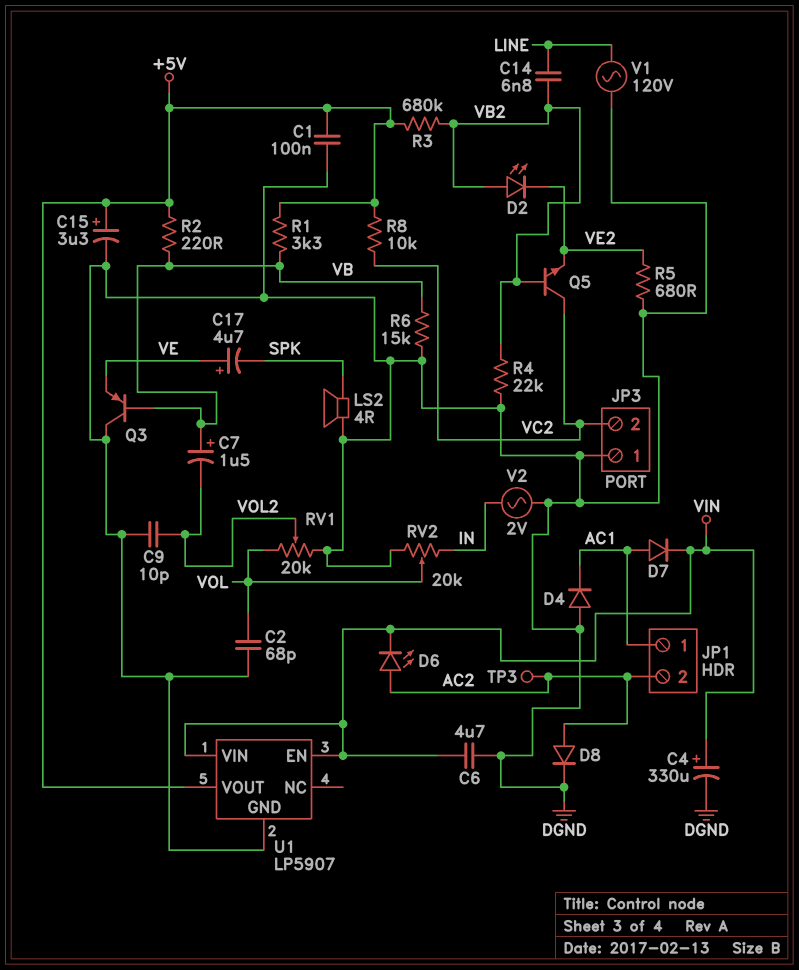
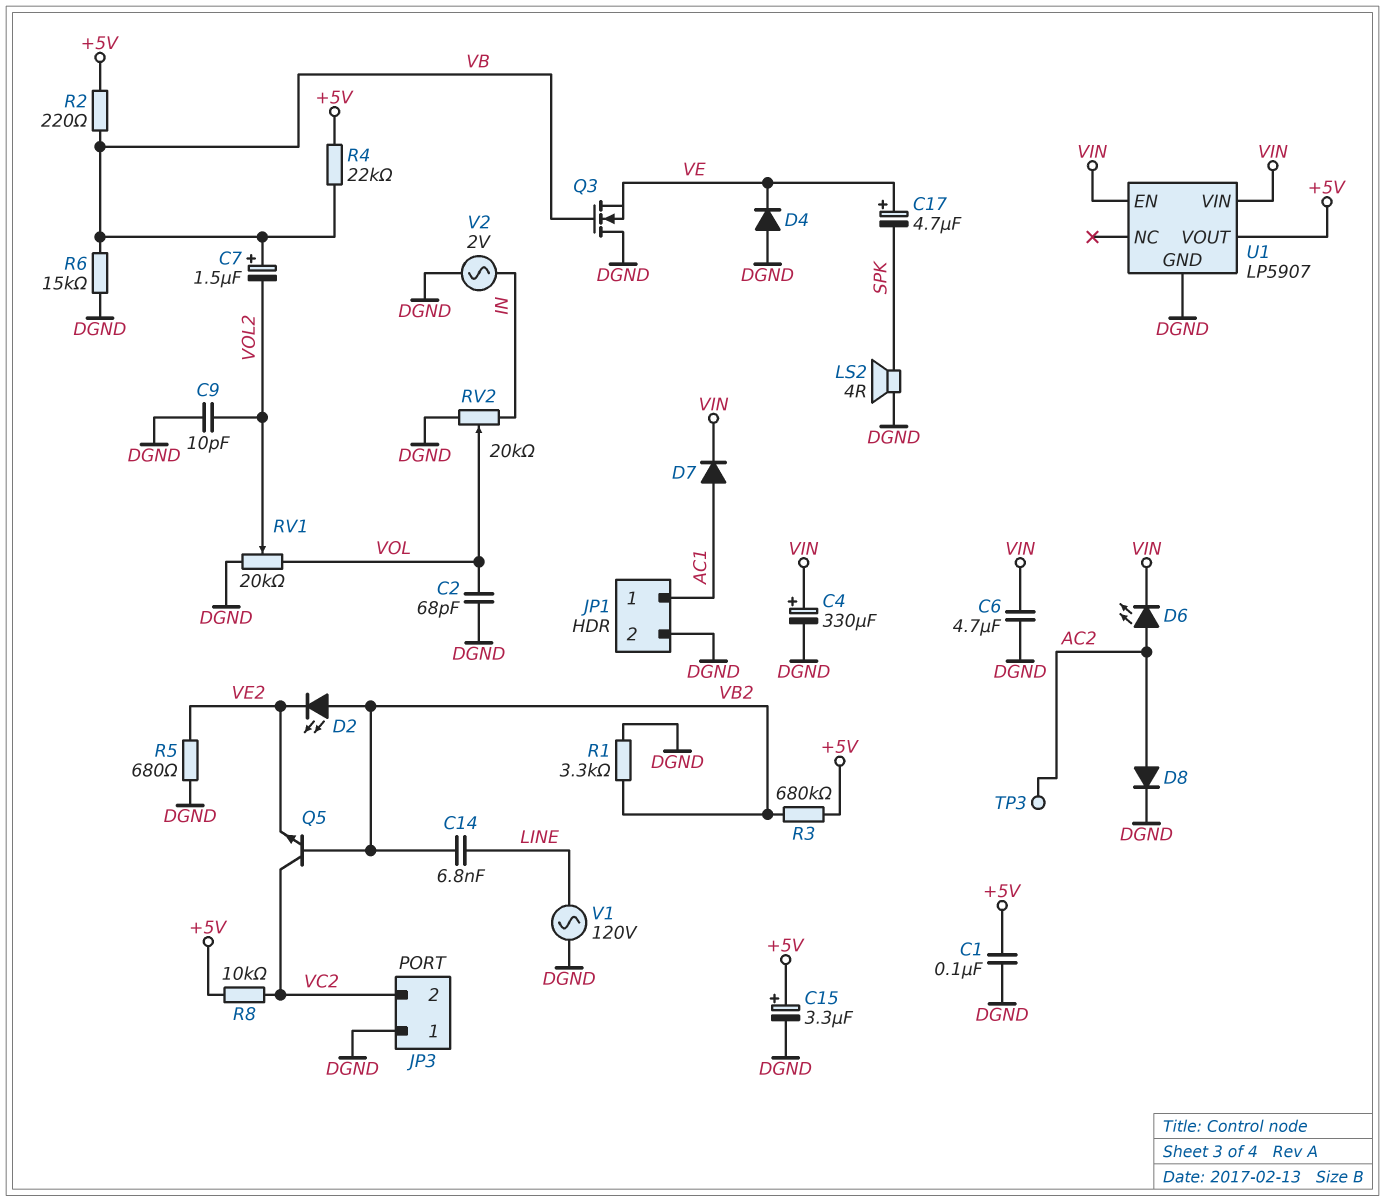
D4: diode (A DGND, K AC1) -> diode (A DGND, K VE)
JP1 pin 2: AC2 -> DGND
Q3: PNP (B VB, C DGND, E VE) -> NMOS (G VB, D DGND, S VE)
R1: 3.3k (+5V, VB) -> 3.3k (DGND, VB2)
R4: 22k (DGND, VB2) -> 22k (+5V, VB)

